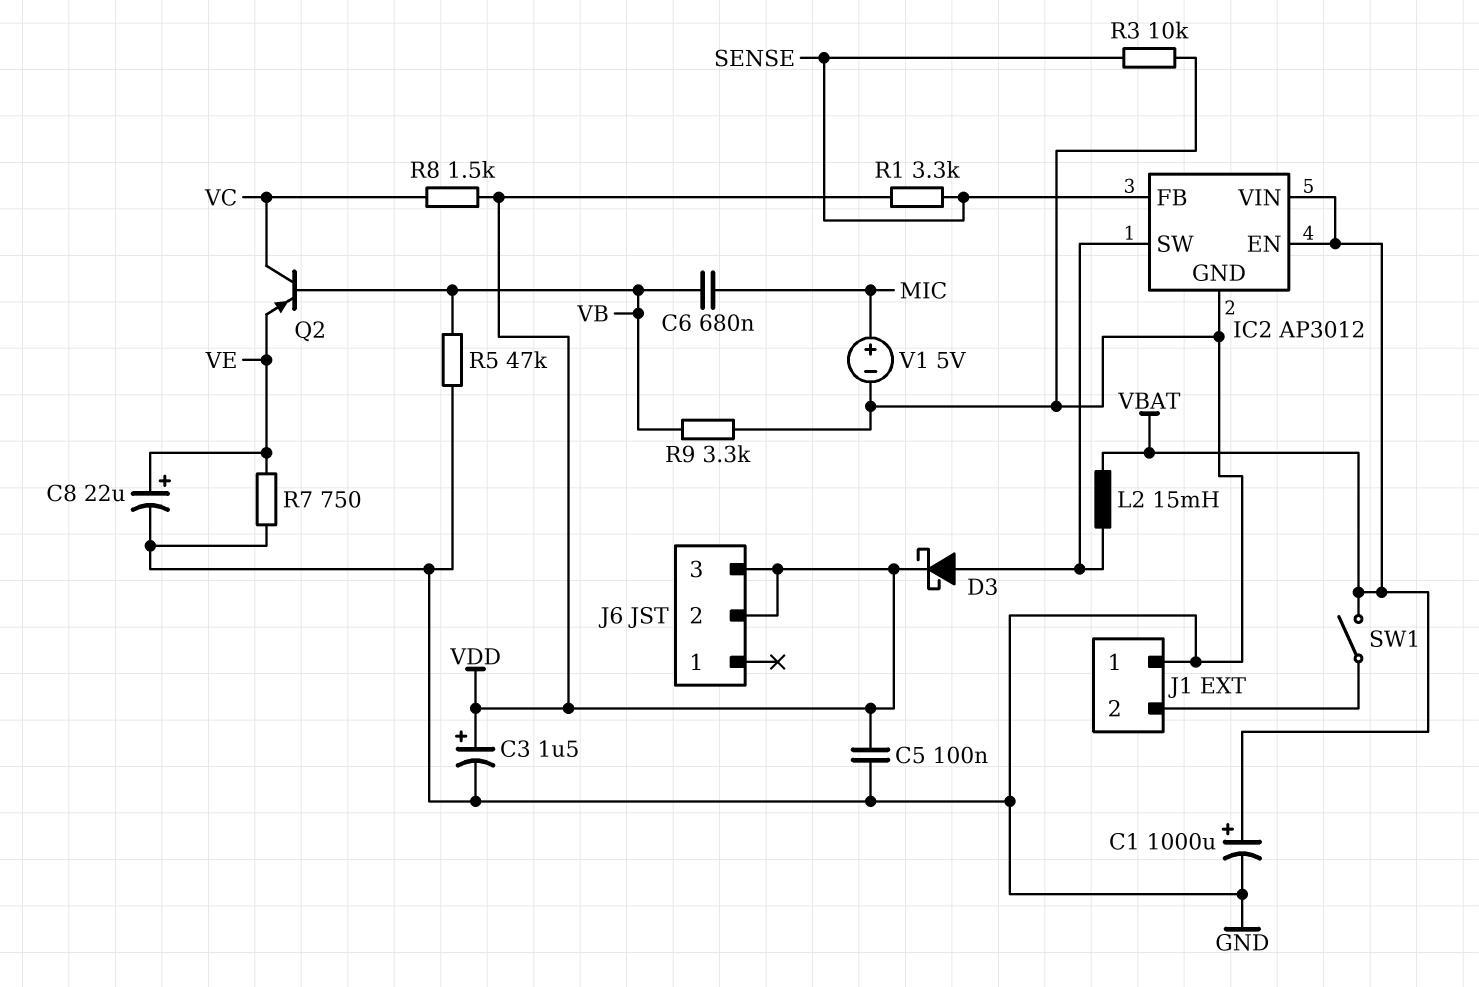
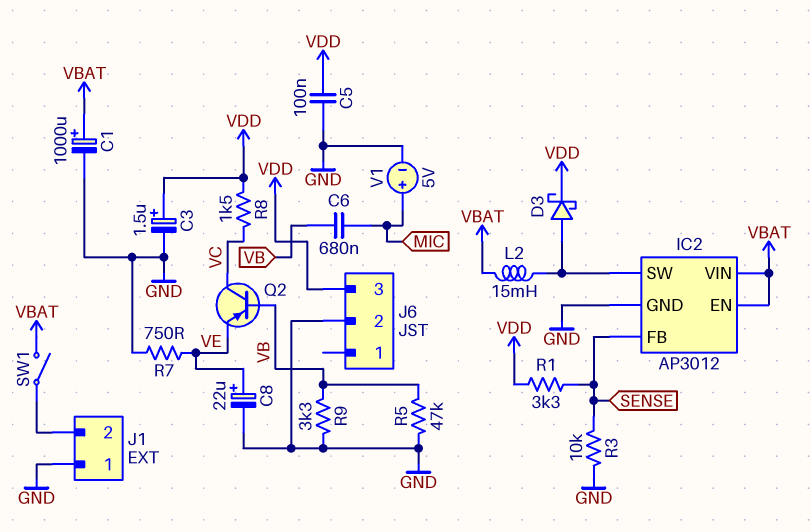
J6 pin 2: VDD -> GND

